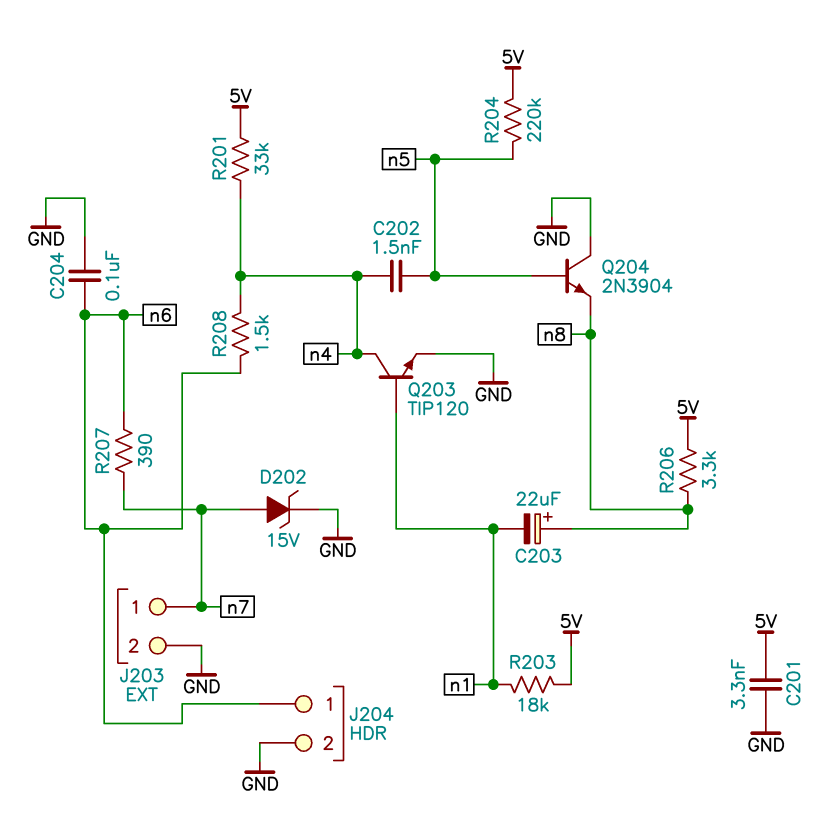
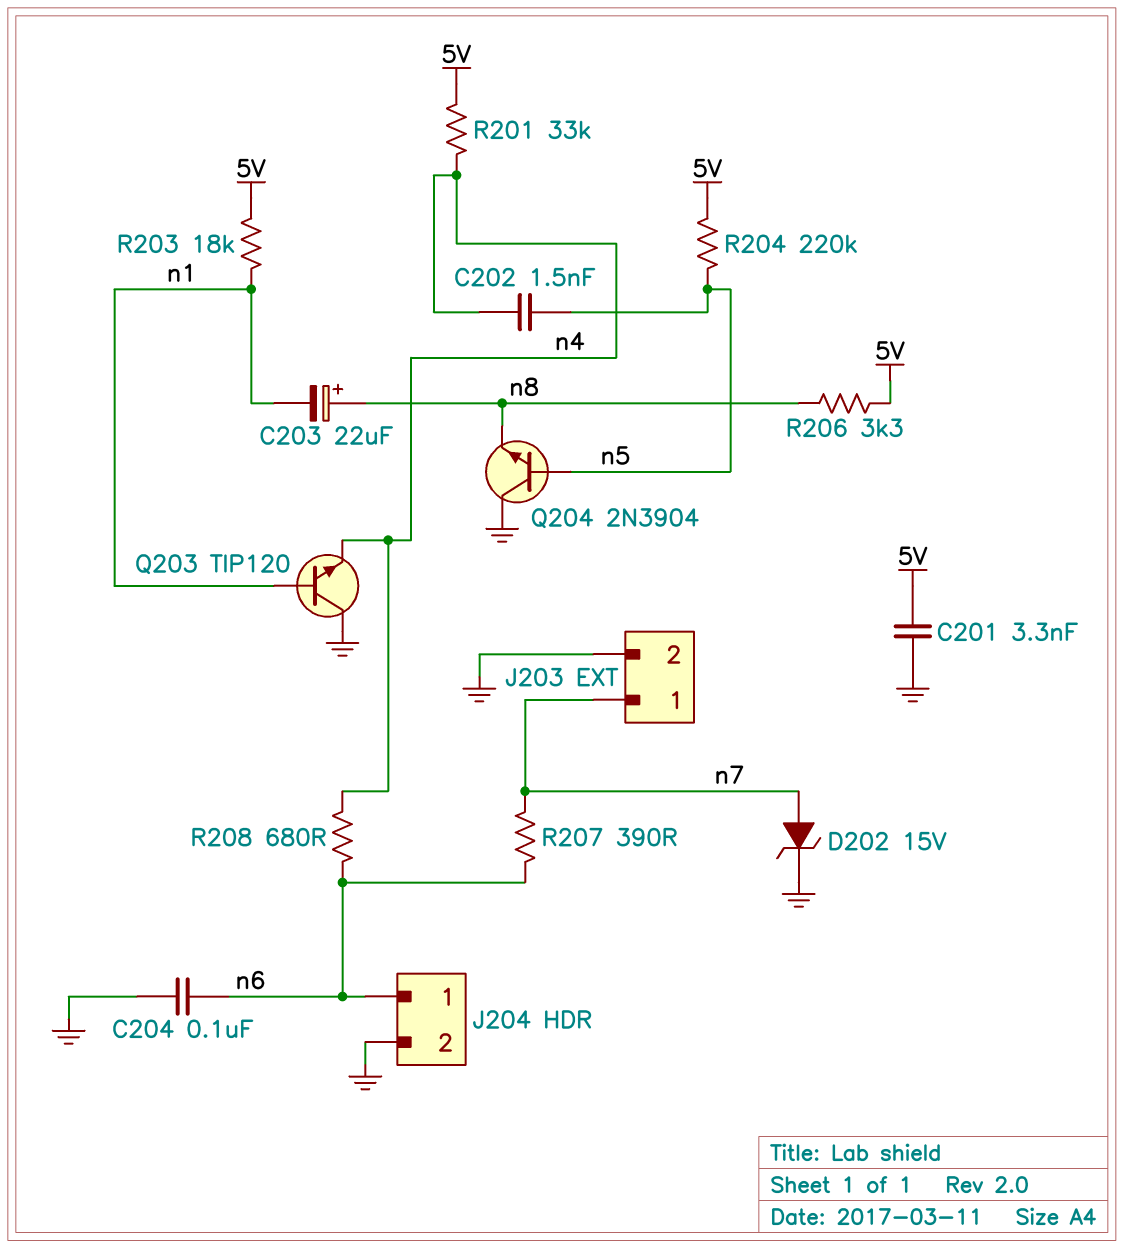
Q203: NPN TIP120 (B n1, C n4, E GND) -> NPN TIP120 (B n1, C GND, E n4)
R208: 1.5k (n4, n6) -> 680 (n4, n6)

